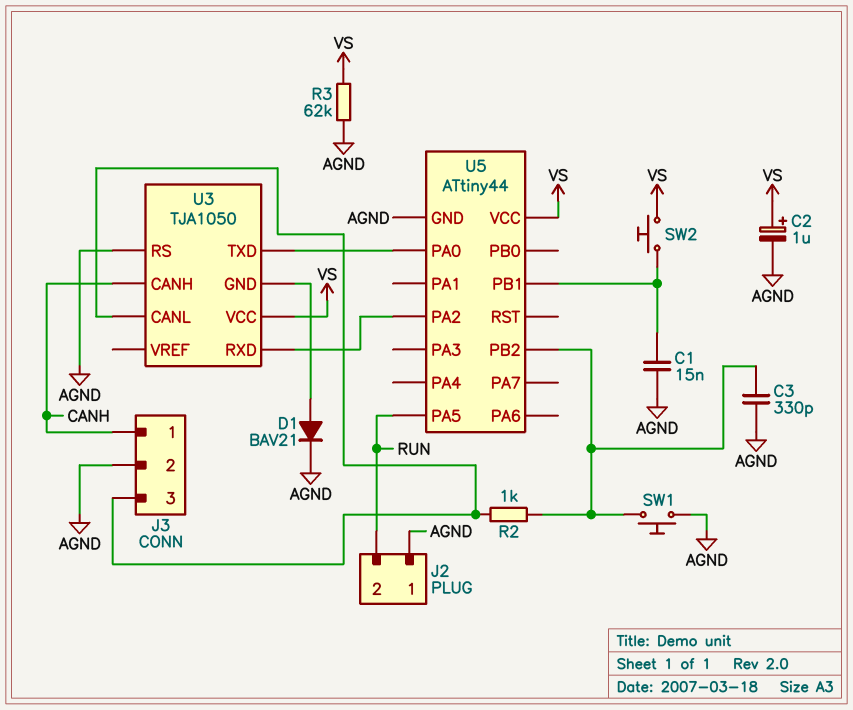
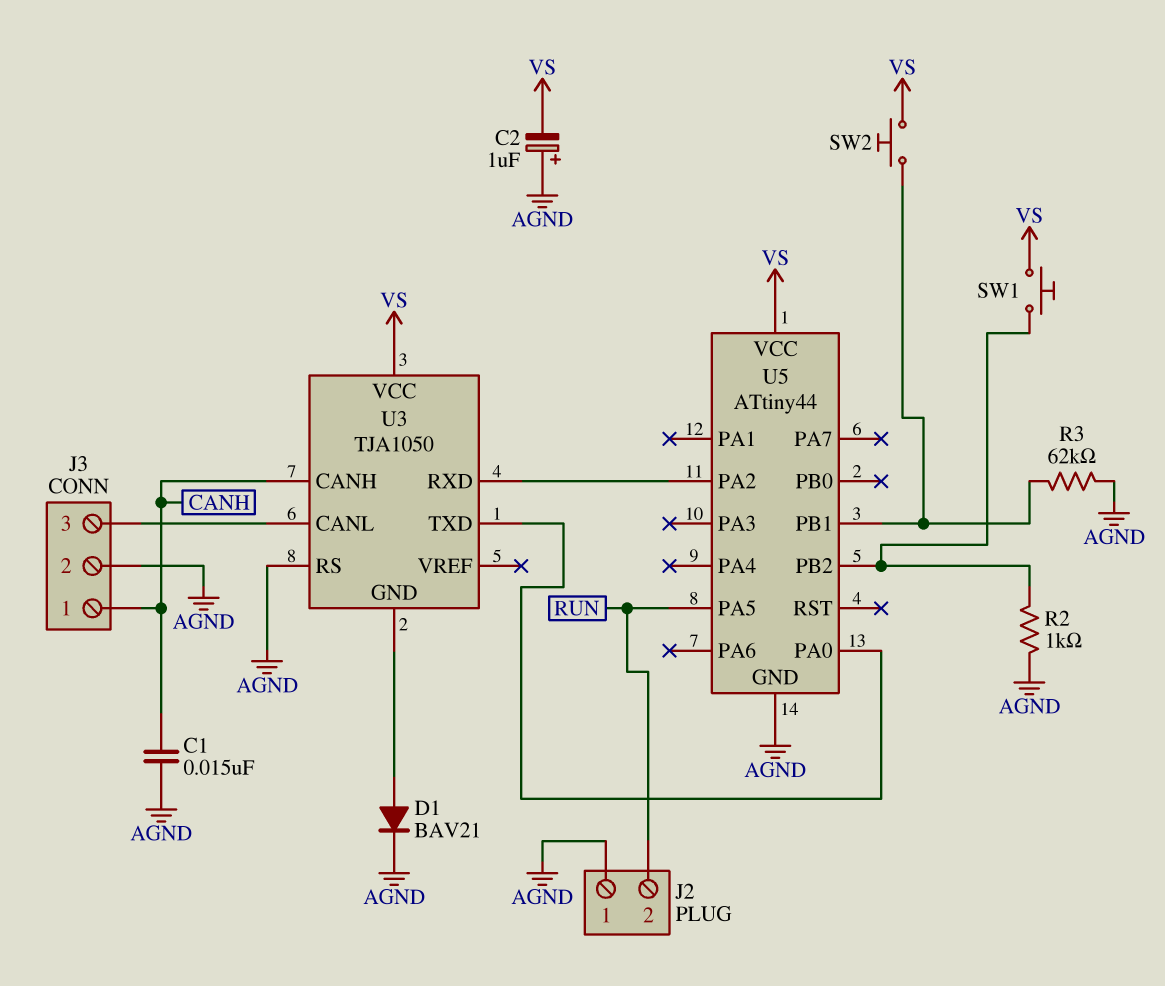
C1: 15nF (AGND, U5/PB1) -> 15nF (AGND, CANH)
C2: 1uF (plus VS, minus AGND) -> 1uF (plus AGND, minus VS)
C3: 330pF (AGND, U5/PB2) -> none
R2: 1k (J3/3, U5/PB2) -> 1k (AGND, U5/PB2)
R3: 62k (AGND, VS) -> 62k (AGND, U5/PB1)
SW1: button (AGND, U5/PB2) -> button (U5/PB2, VS)

